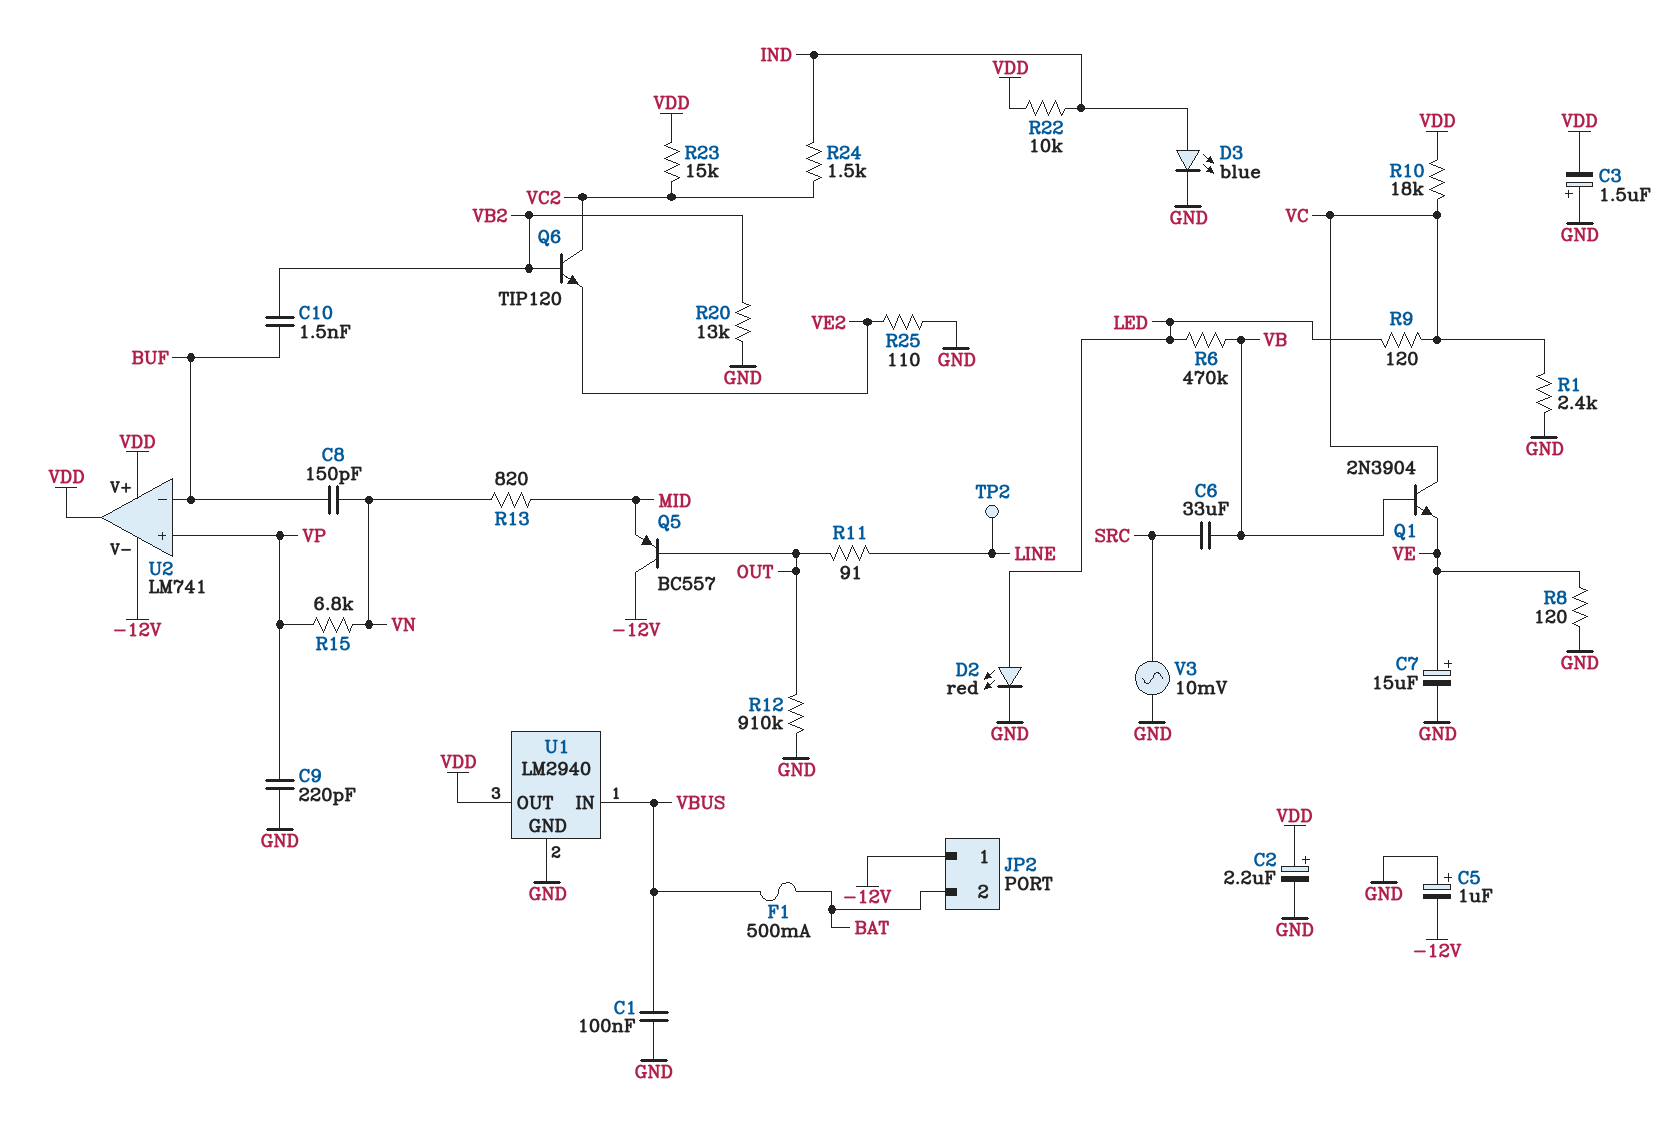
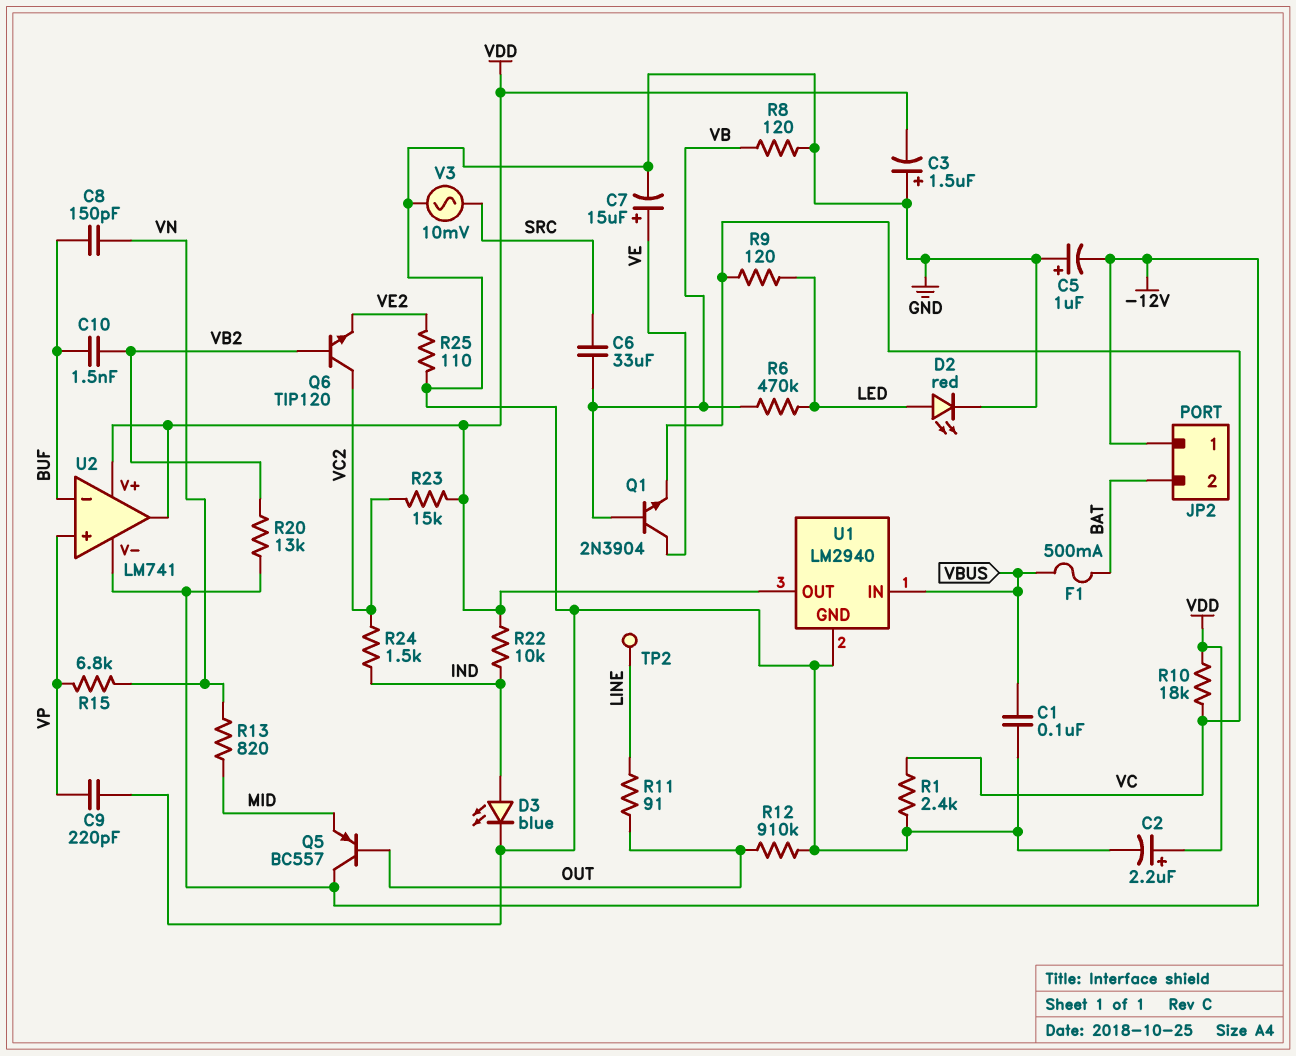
Q1: NPN 2N3904 (B VB, C VC, E VE) -> NPN 2N3904 (B VB, C VE, E VC)
R8: 120 (GND, VE) -> 120 (GND, VB)
R20: 13k (GND, VB2) -> 13k (-12V, VB2)

